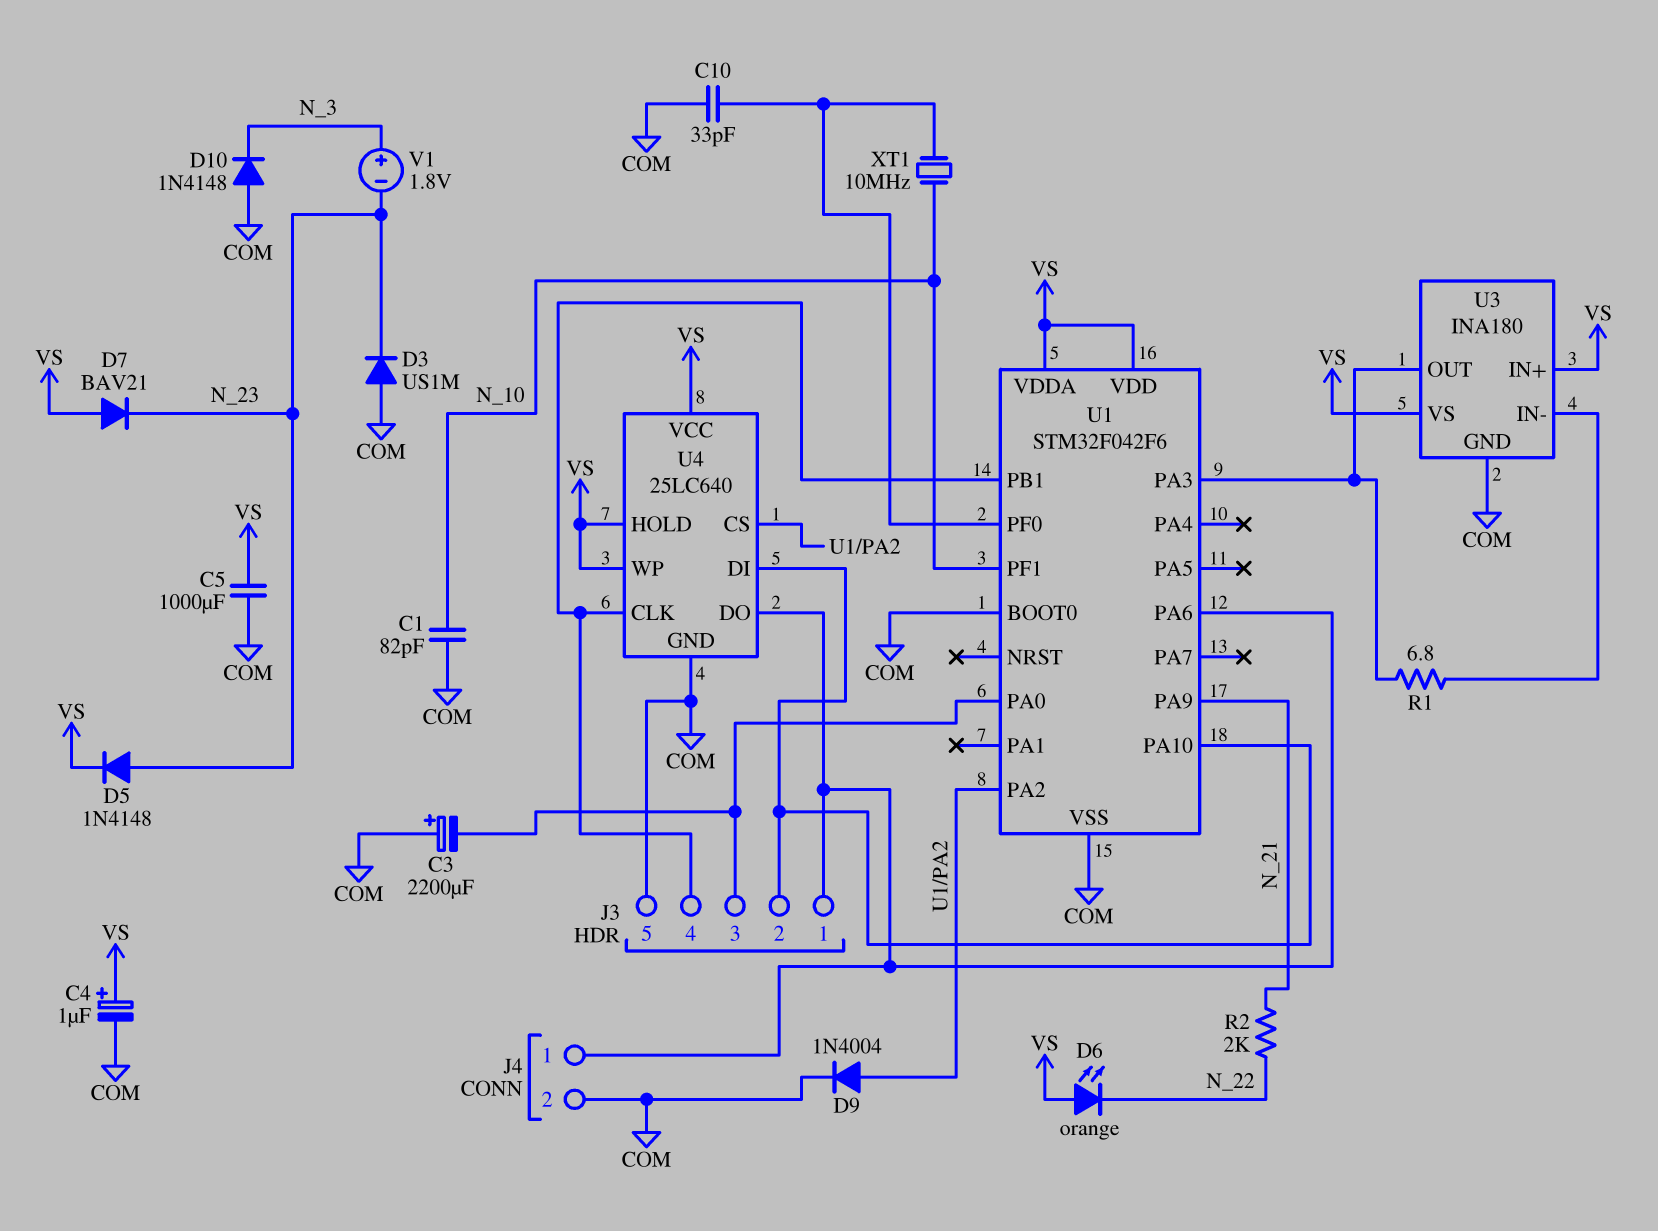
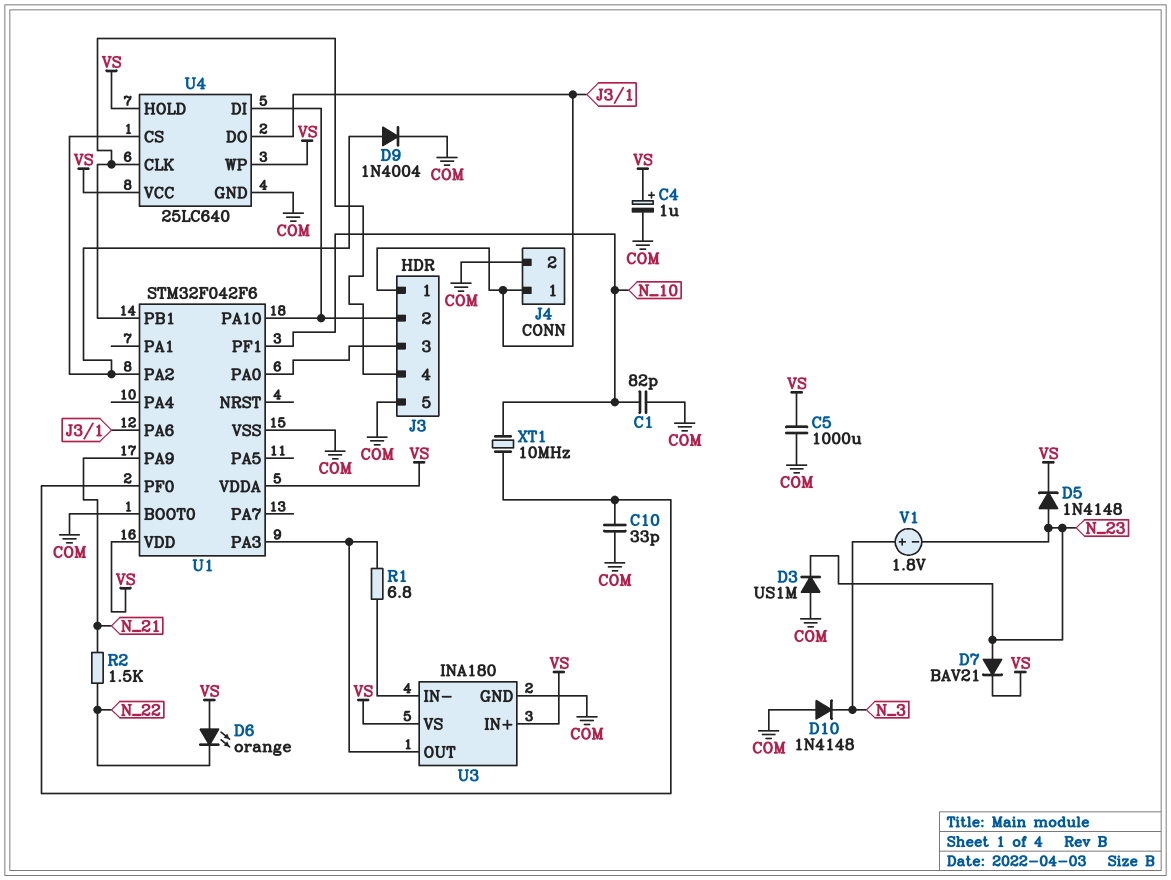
C3: 2200uF (plus COM, minus J3/3) -> none
D7: diode BAV21 (A VS, K N_23) -> diode BAV21 (A N_23, K VS)
R2: 2k (N_21, N_22) -> 1.5k (N_21, N_22)

